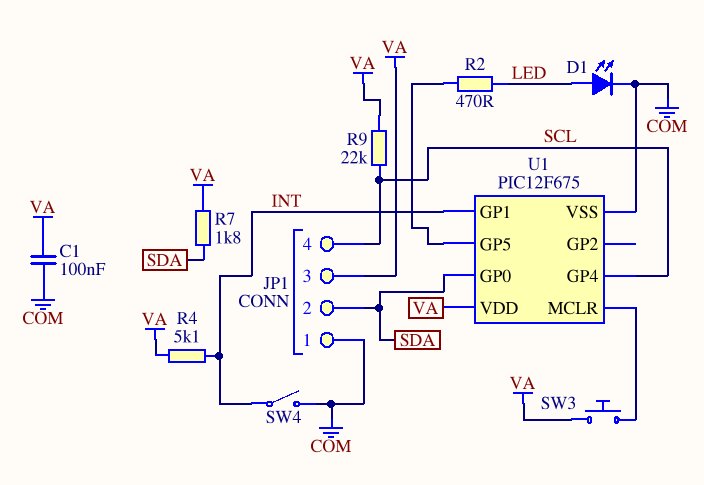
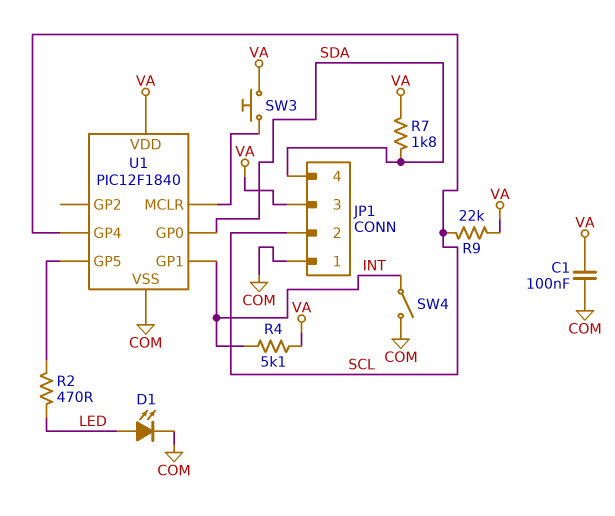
JP1 pin 2: SDA -> SCL
JP1 pin 4: SCL -> SDA
U1: PIC12F675 -> PIC12F1840

